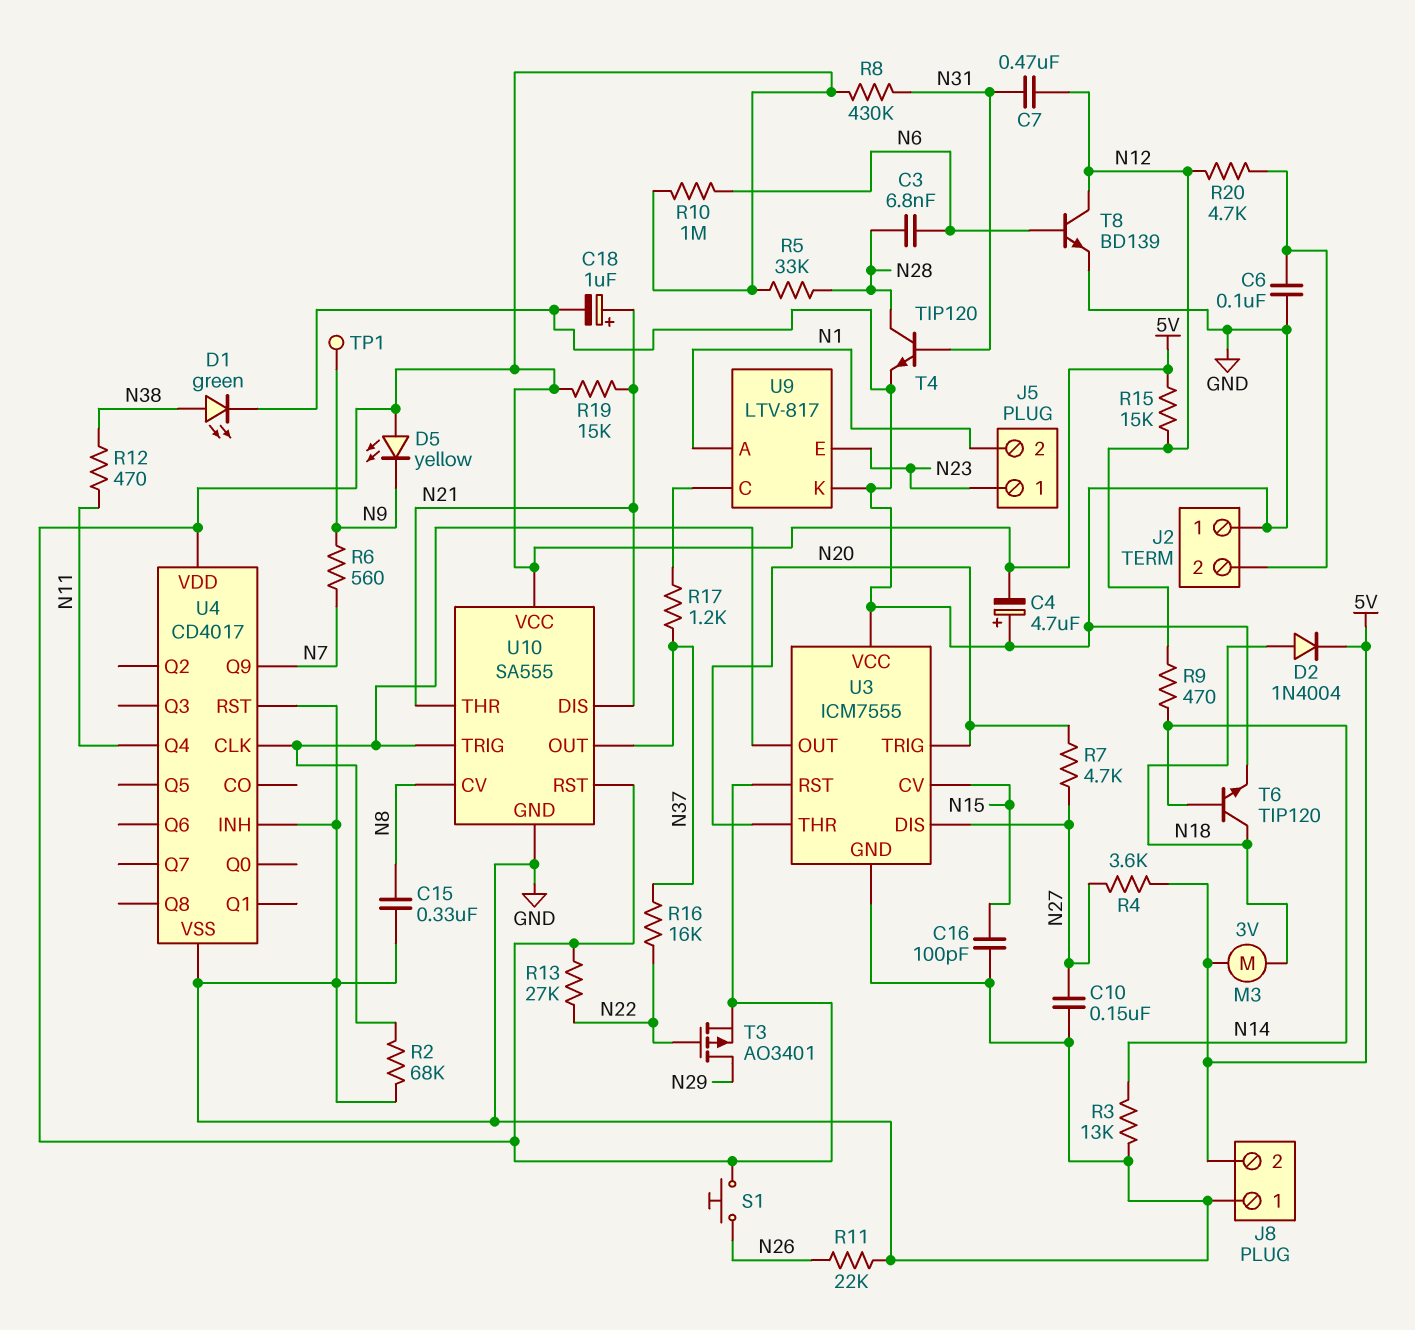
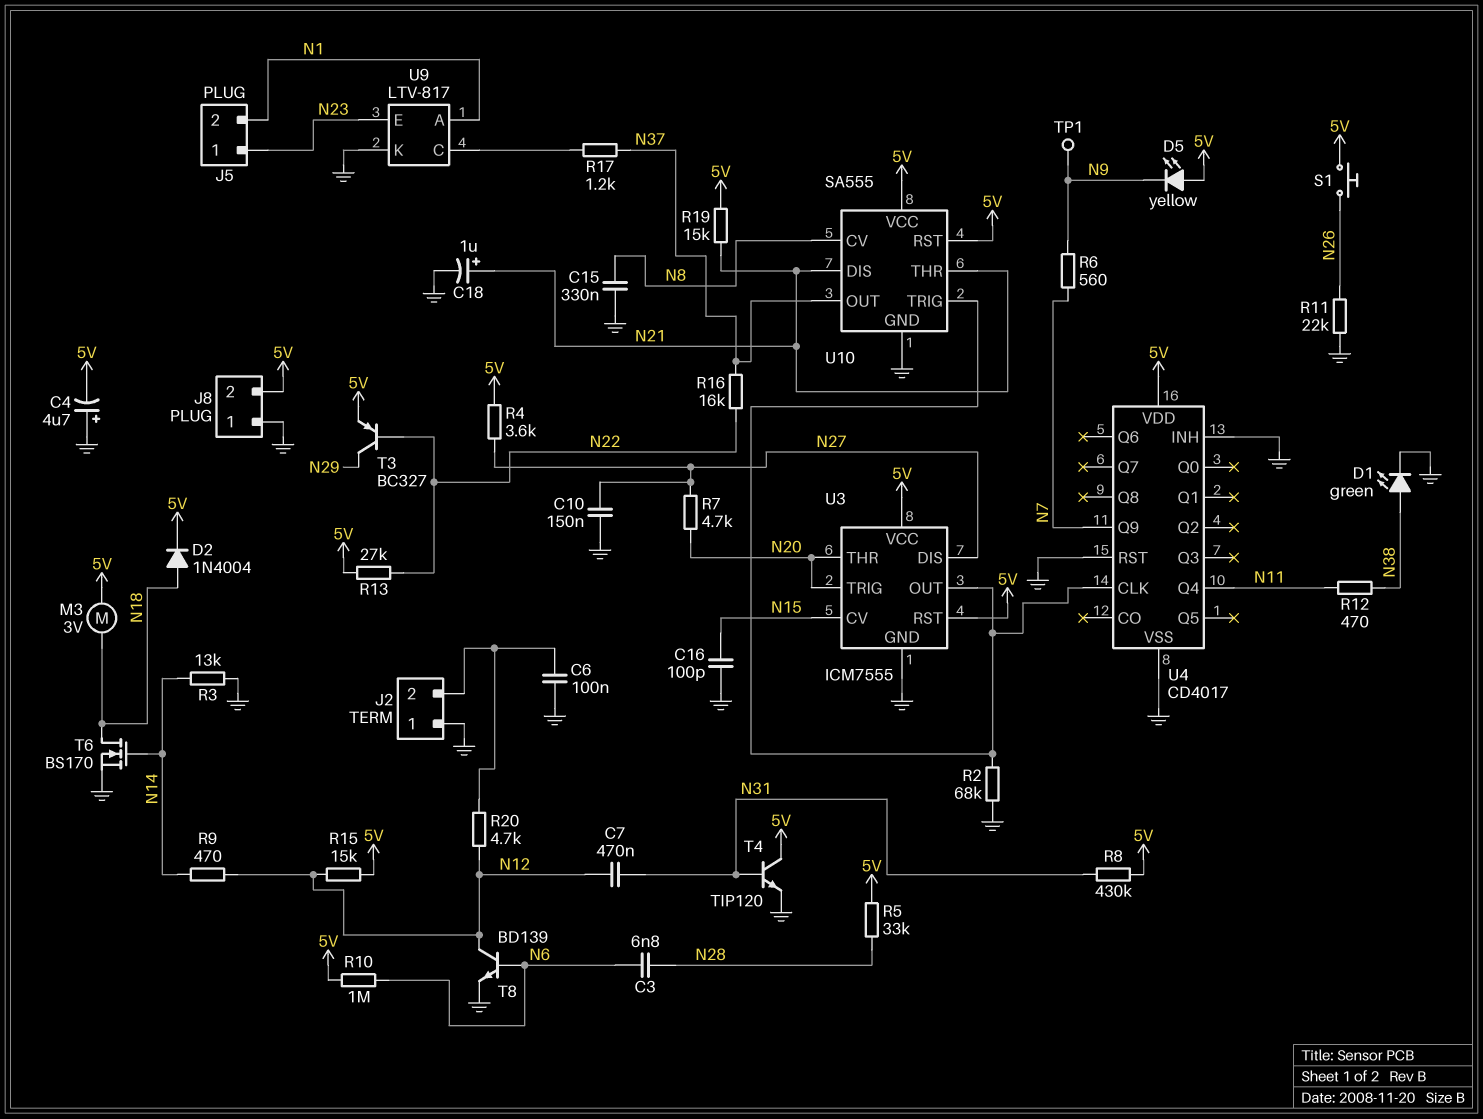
T3: PMOS AO3401 (G N22, D N29, S 5V) -> PNP BC327 (B N22, C N29, E 5V)
T4: NPN TIP120 (B N31, C N28, E GND) -> NPN TIP120 (B N31, C 5V, E GND)
T6: NPN TIP120 (B N14, C N18, E GND) -> NMOS BS170 (G N14, D N18, S GND)
U3 pin VCC: GND -> 5V

